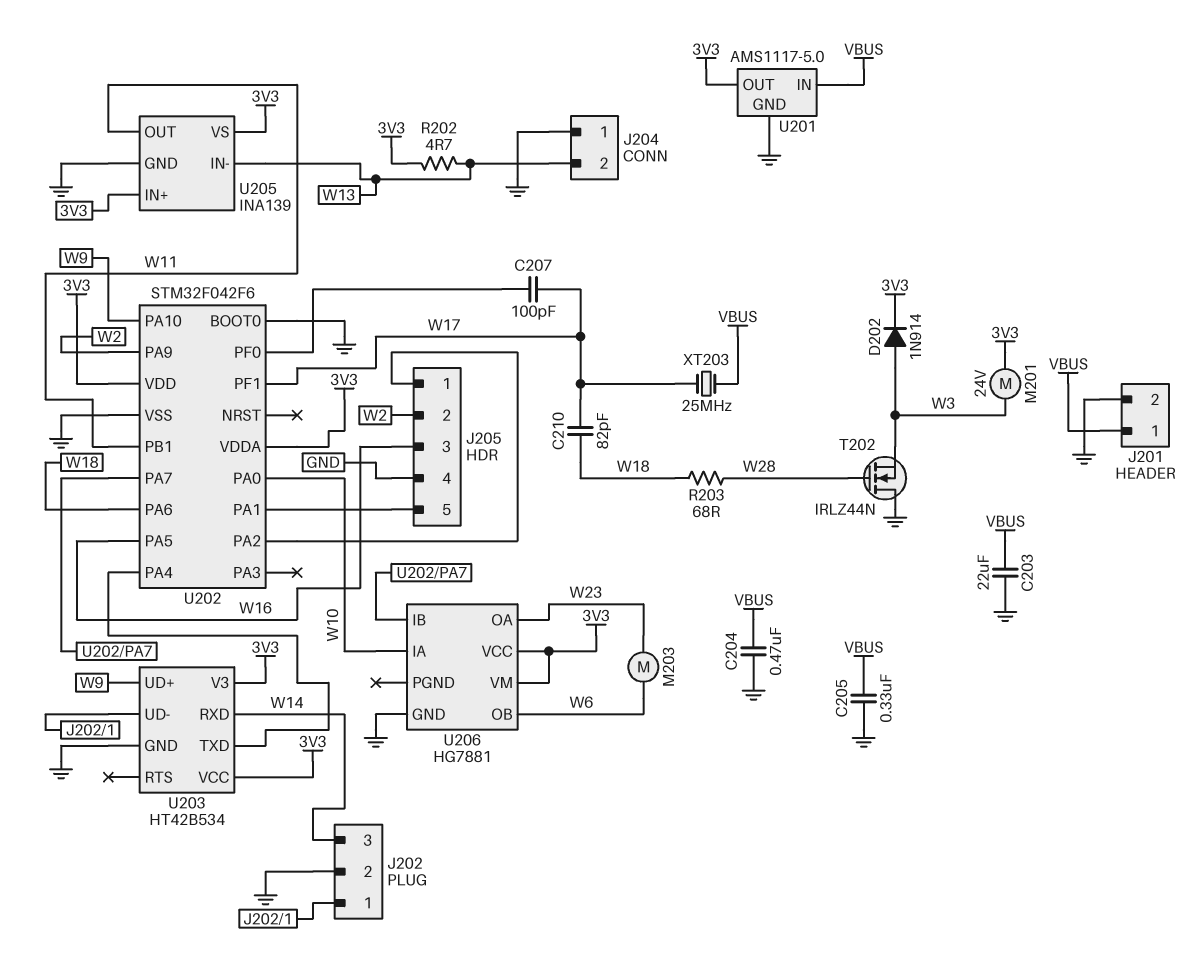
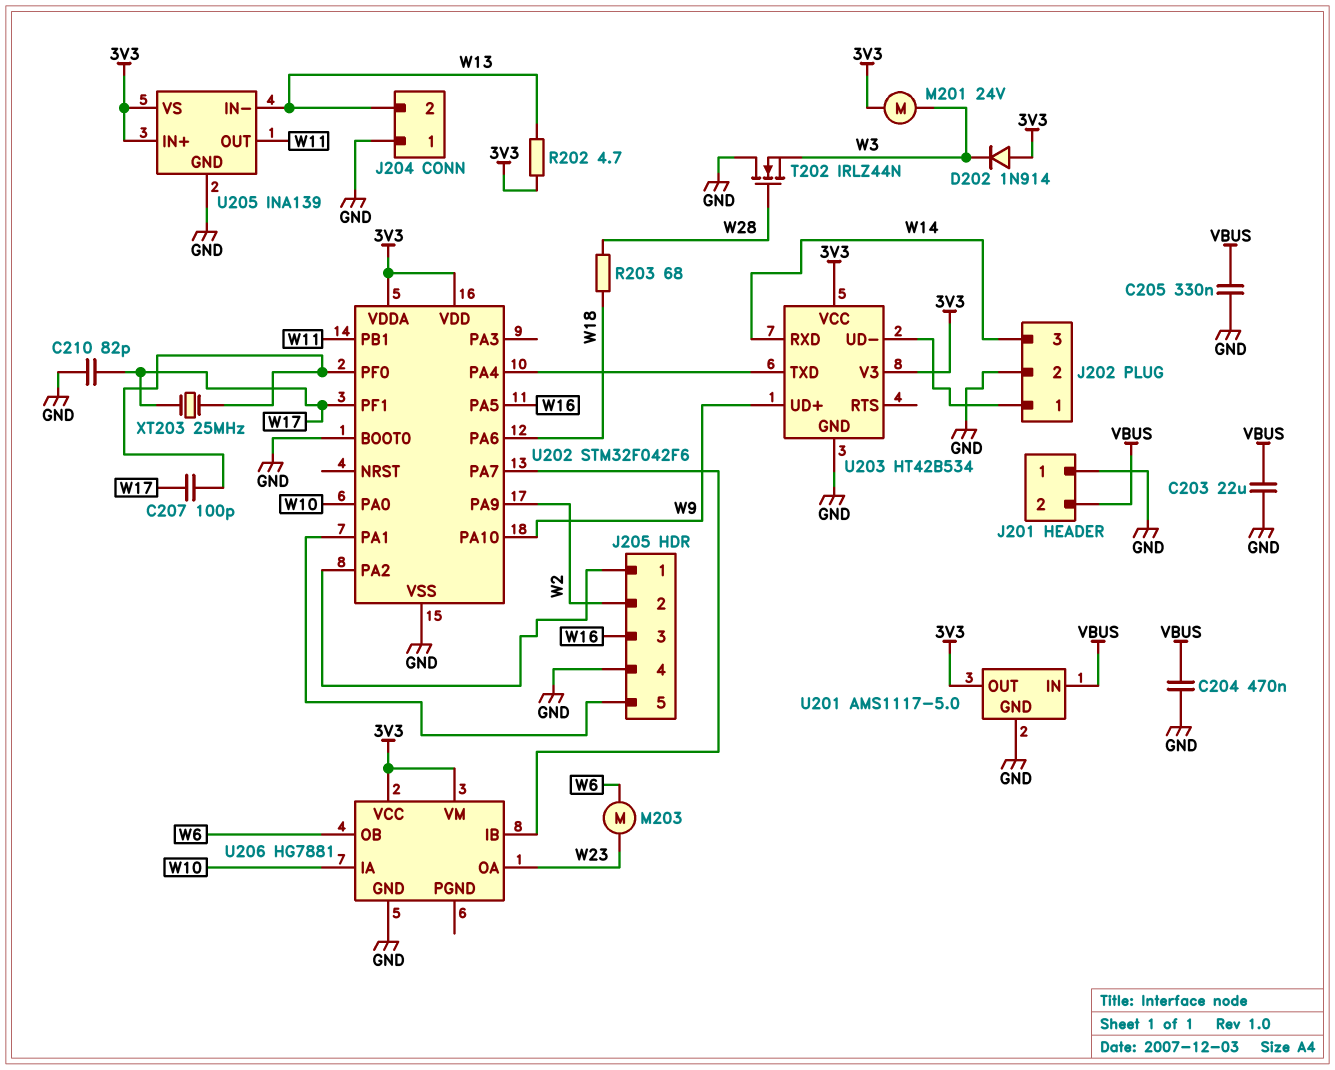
C210: 82pF (W17, W18) -> 82pF (GND, W17)
D202: diode 1N914 (A W3, K 3V3) -> diode 1N914 (A 3V3, K W3)
J201 pin 1: VBUS -> GND
J201 pin 2: GND -> VBUS
XT203: 25MHz (VBUS, W17) -> 25MHz (U202/PF0, W17)

